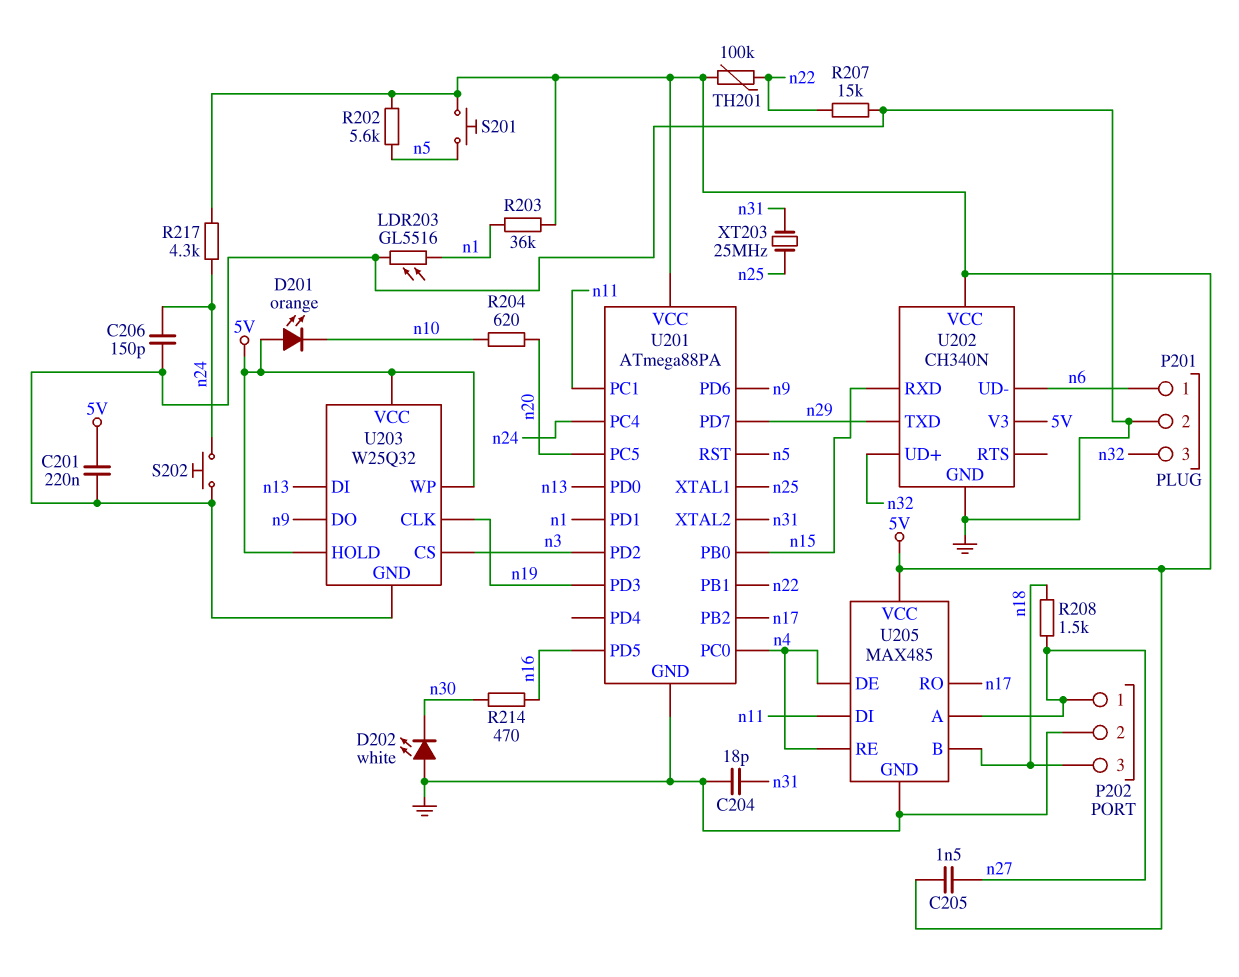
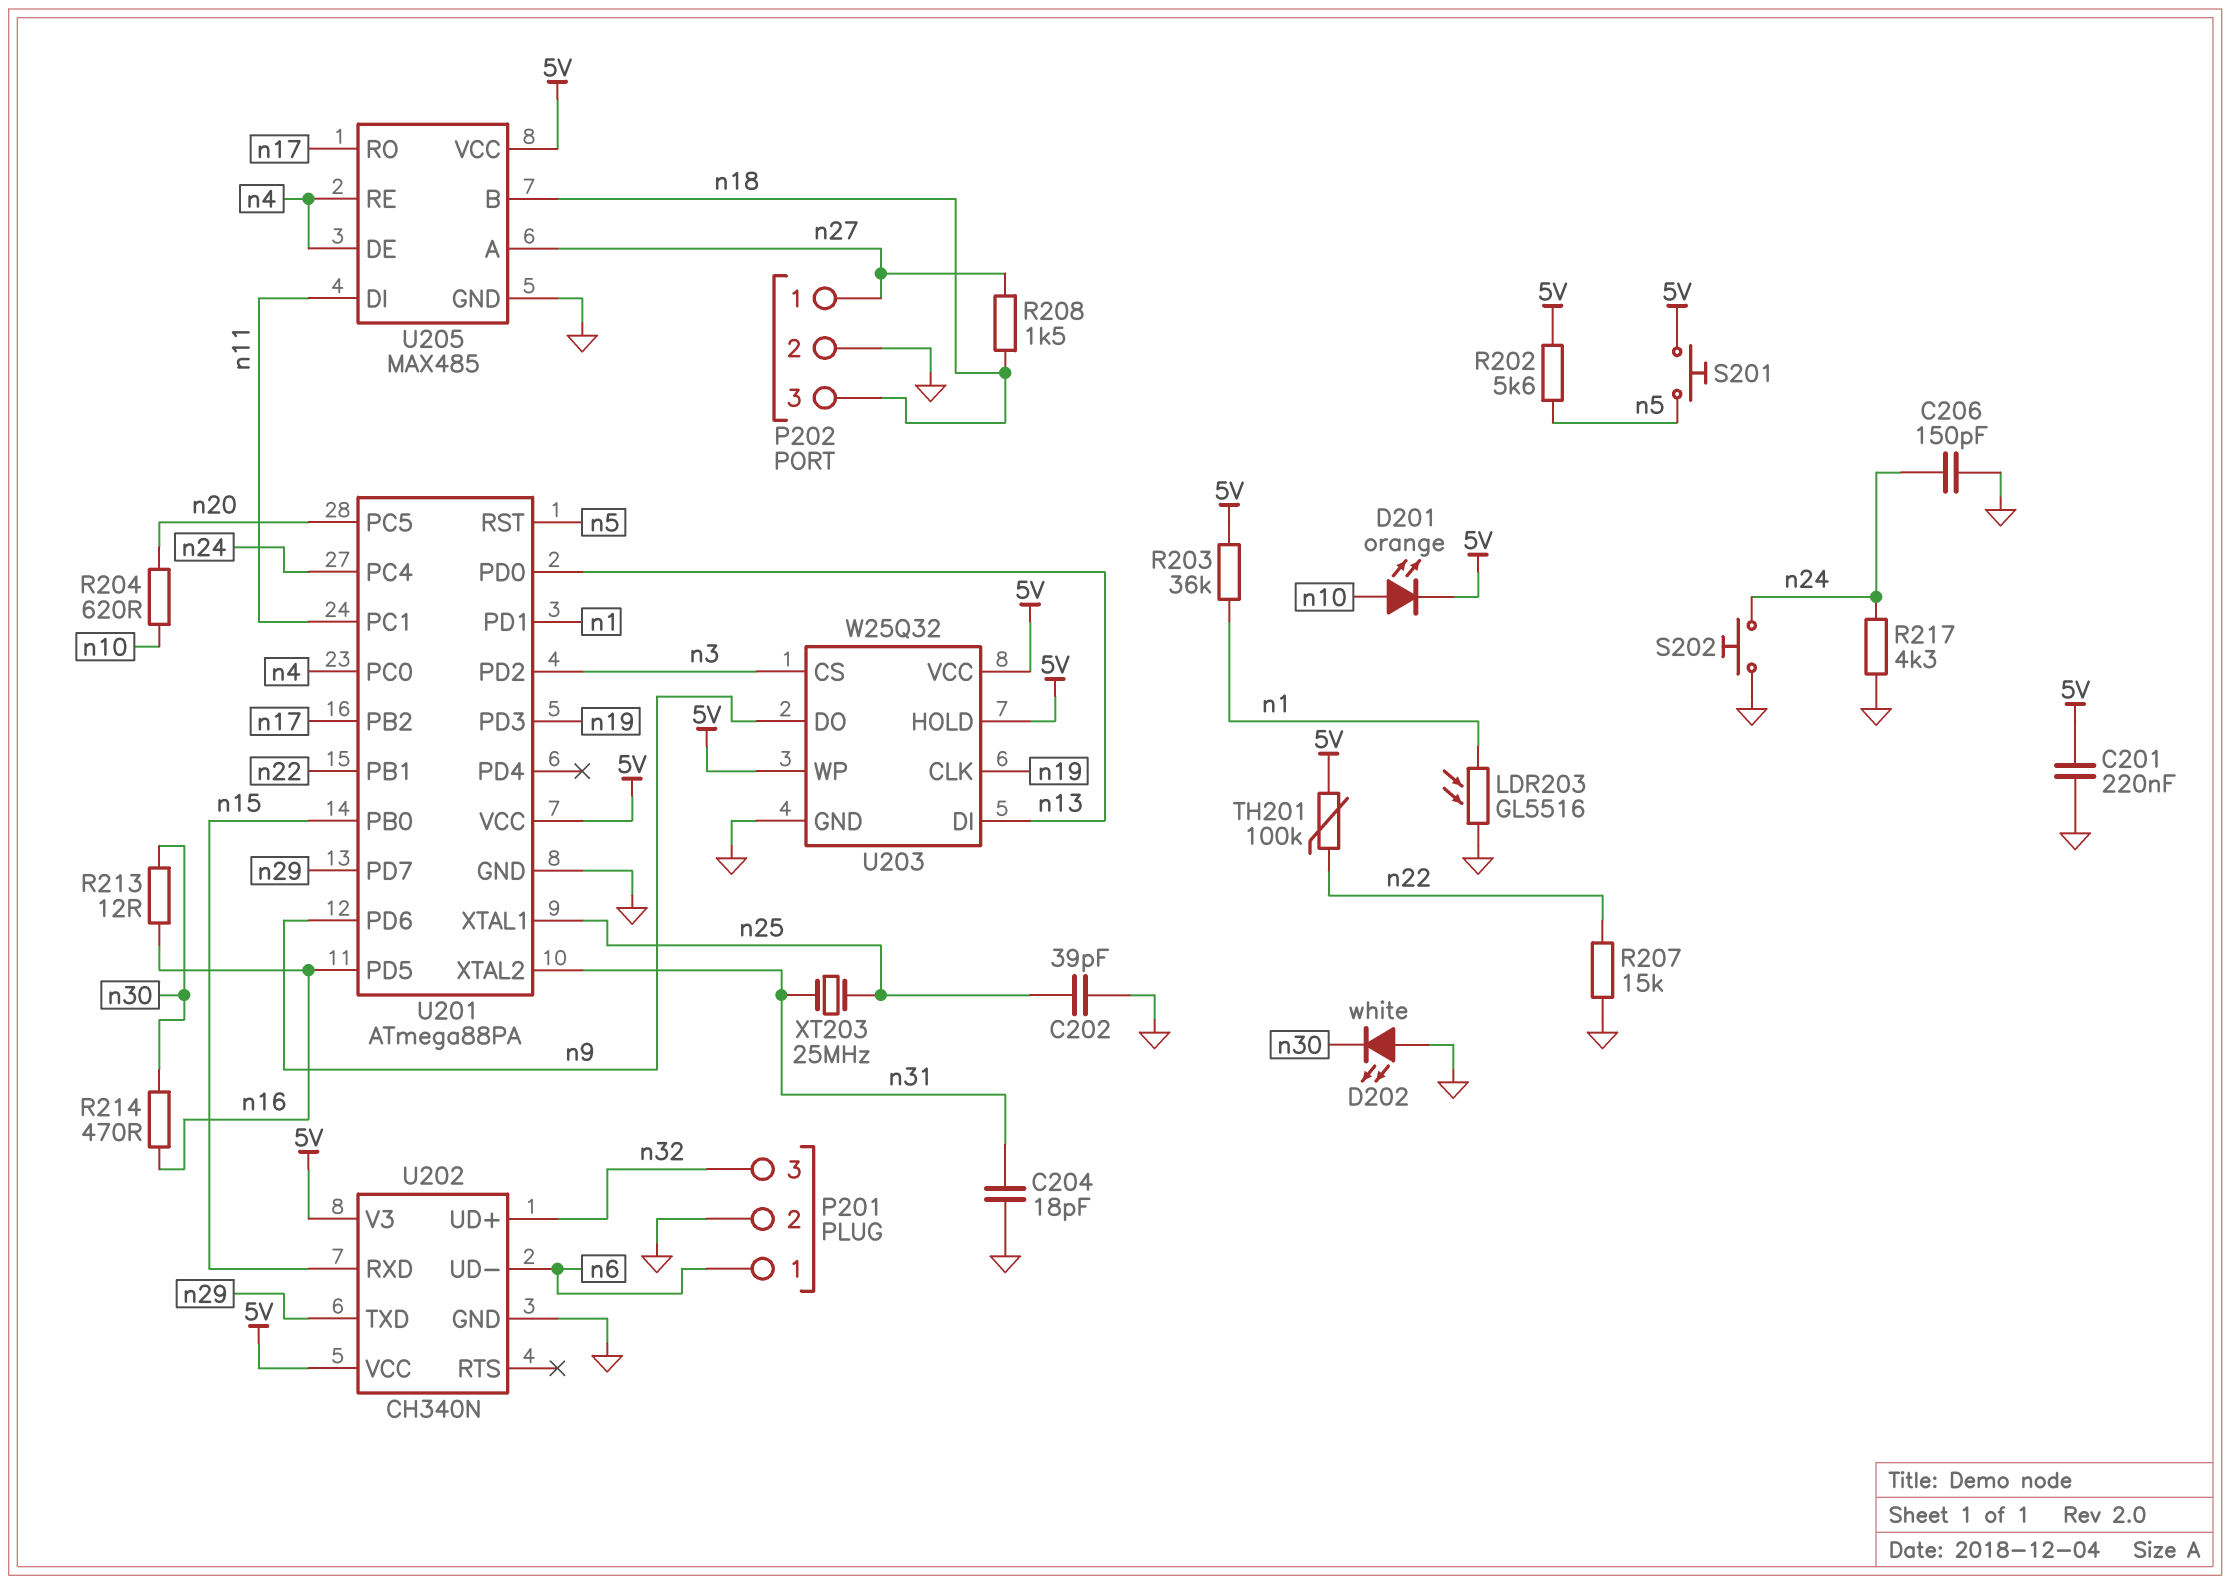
C202: none -> 39pF (GND, n25)
C205: 1.5nF (5V, n27) -> none
D201: LED orange (A 5V, K n10) -> LED orange (A n10, K 5V)
R213: none -> 12 (n16, n30)
R217: 4.3k (5V, n24) -> 4.3k (GND, n24)

